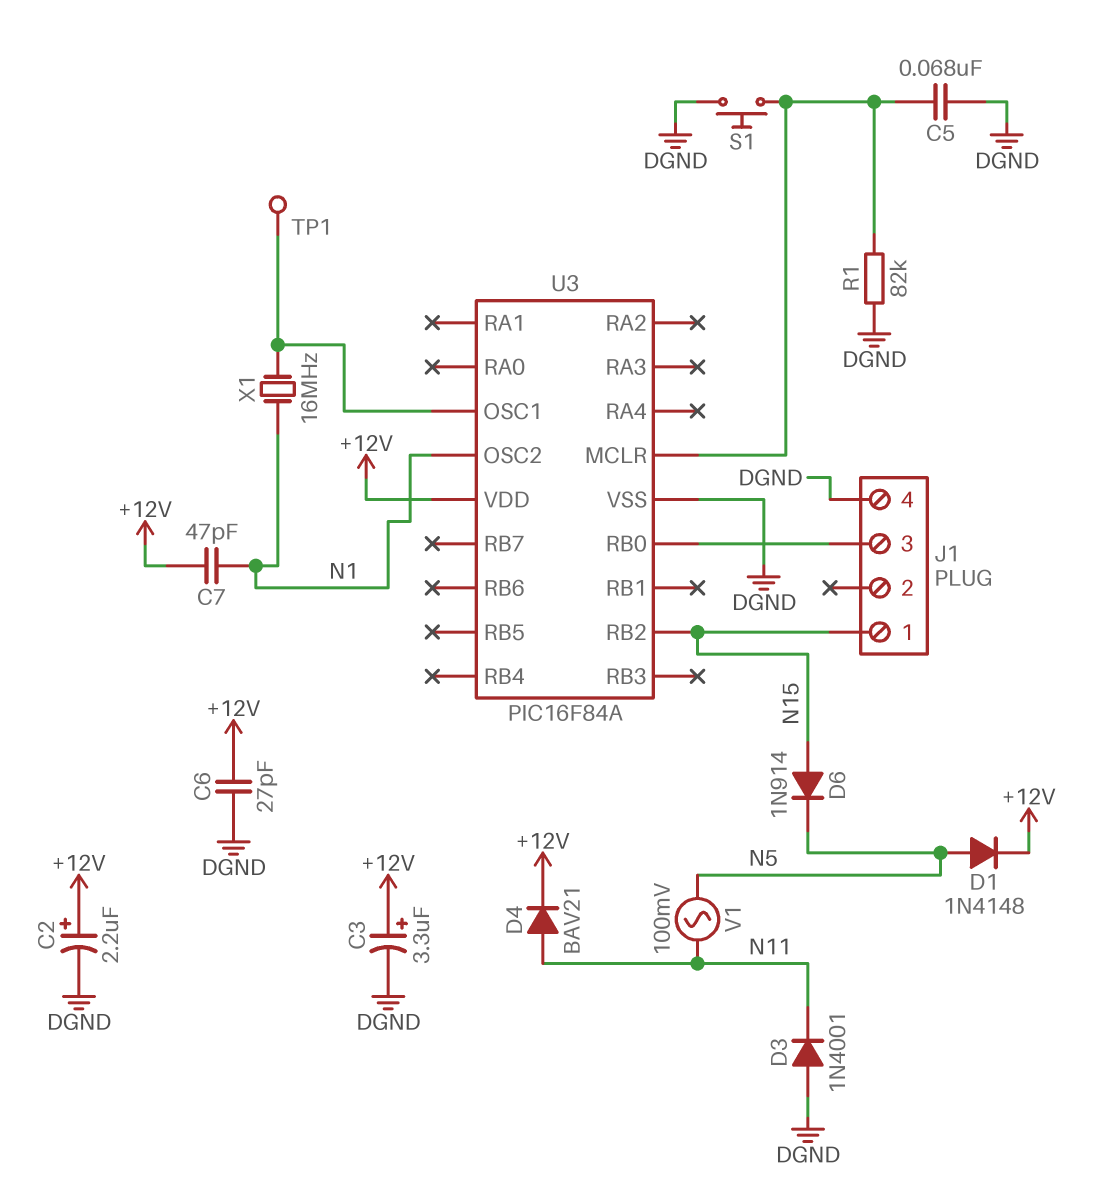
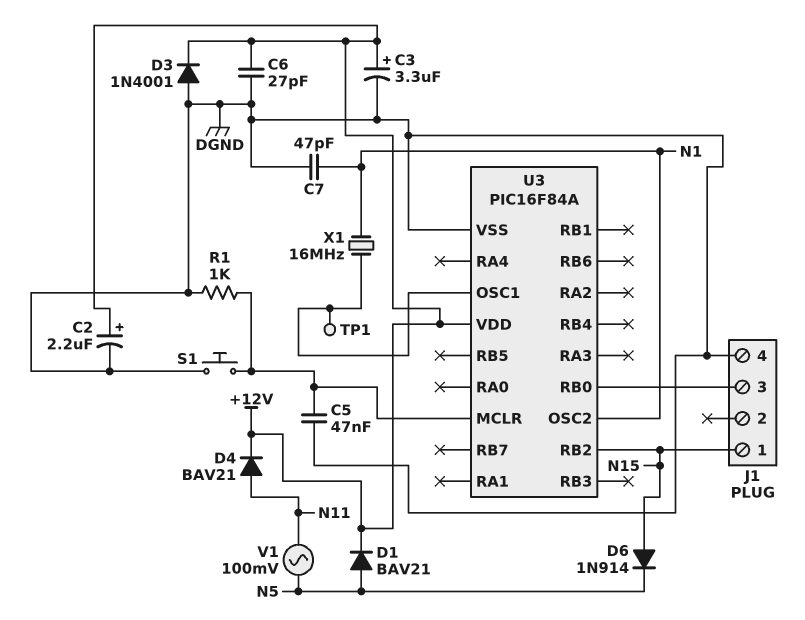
C5: 68nF (DGND, U3/MCLR) -> 47nF (DGND, U3/MCLR)
C7: 47pF (+12V, N1) -> 47pF (DGND, N1)
D1: diode 1N4148 (A N5, K +12V) -> diode BAV21 (A N5, K +12V)
D3: diode 1N4001 (A DGND, K N11) -> diode 1N4001 (A DGND, K +12V)
R1: 82k (DGND, U3/MCLR) -> 1k (DGND, U3/MCLR)

